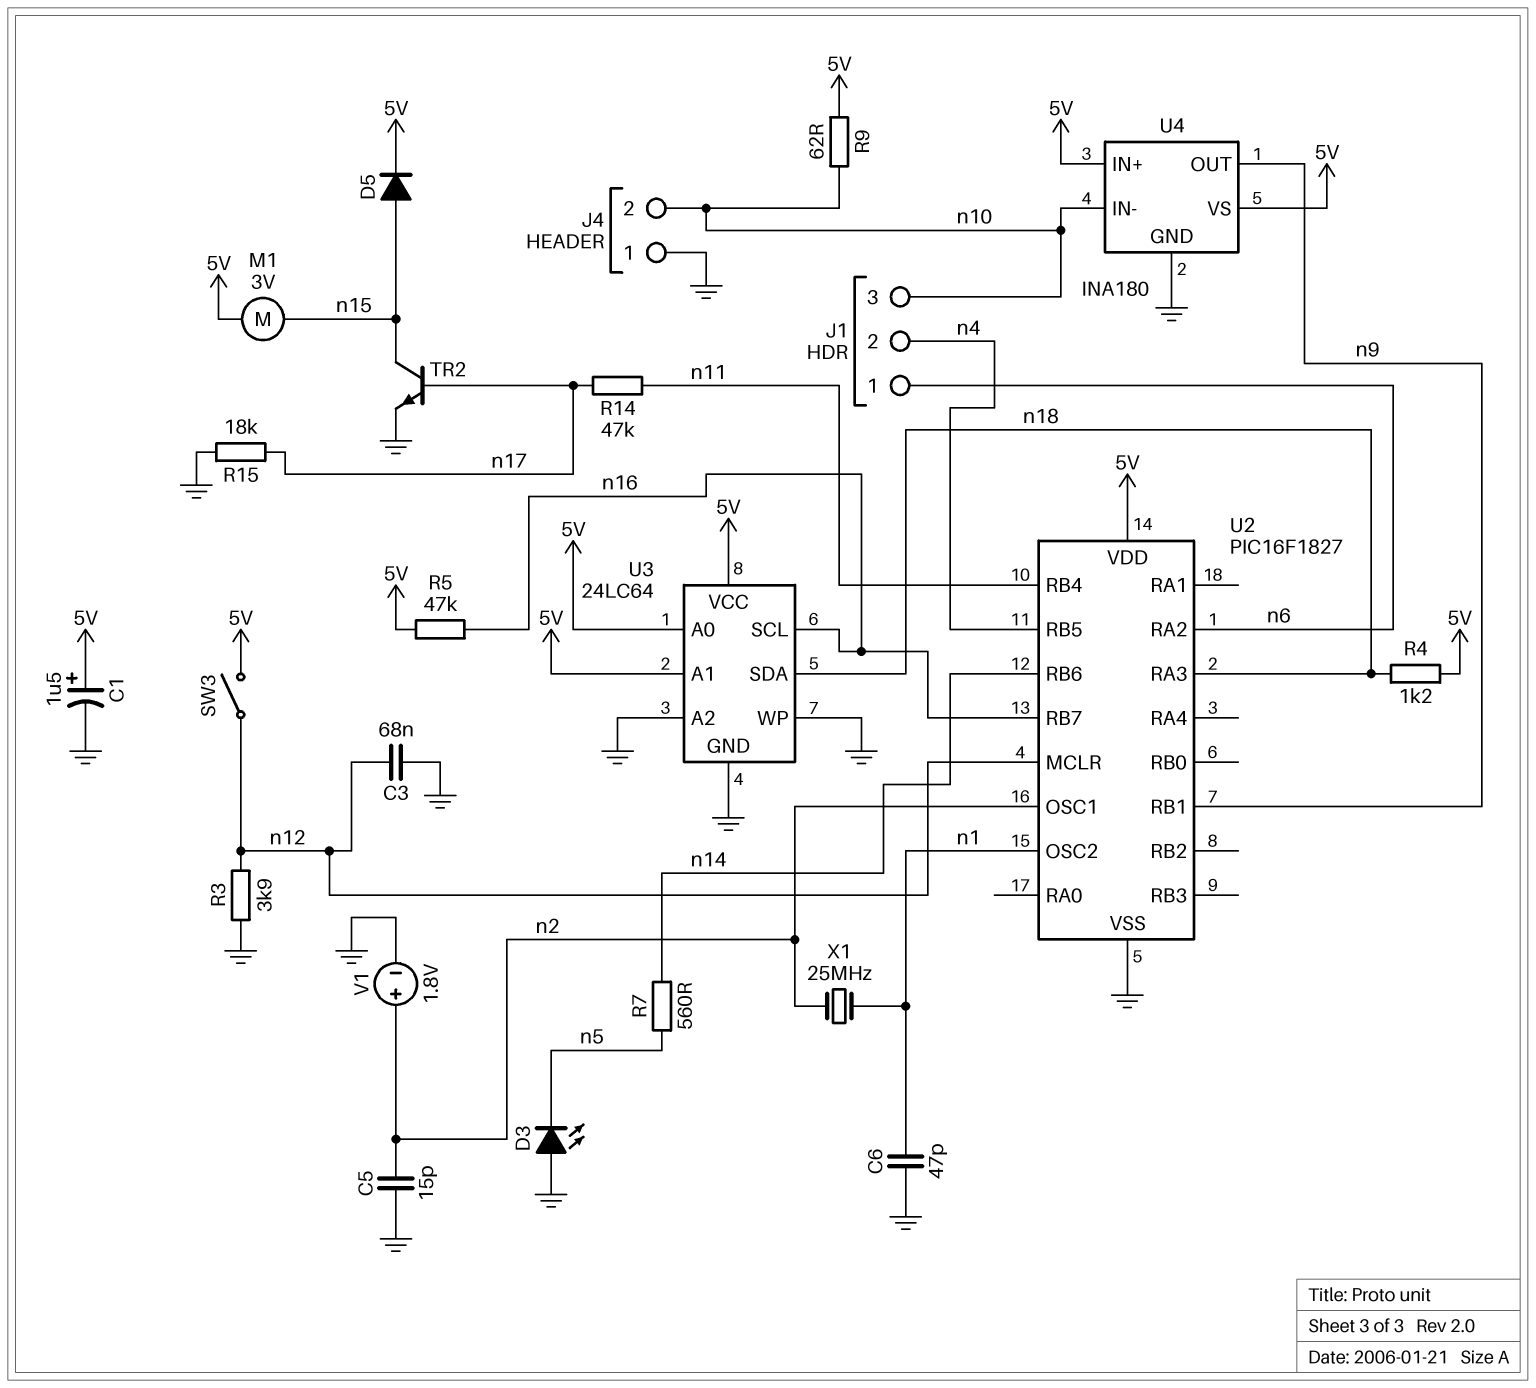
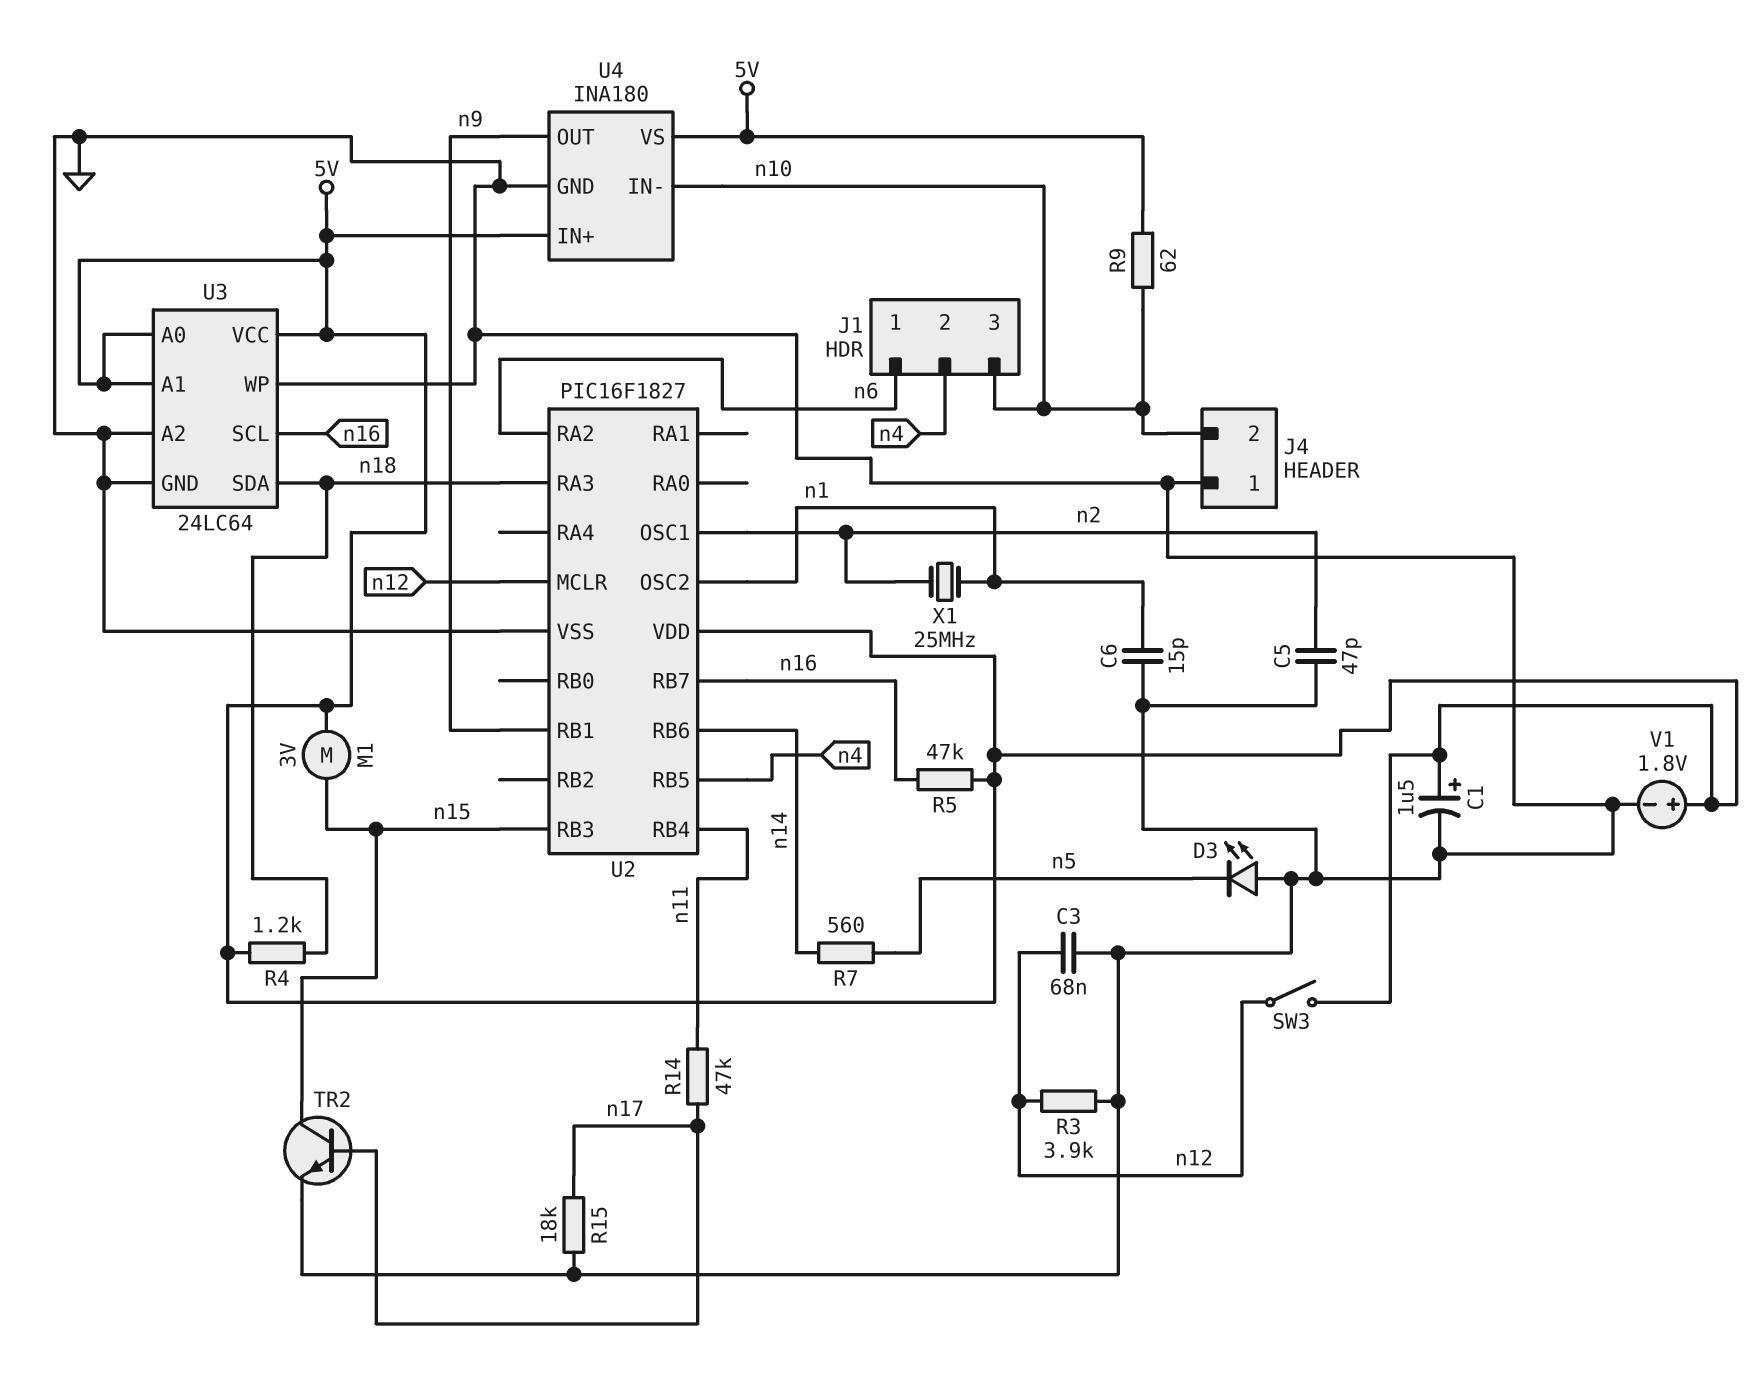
C5: 15pF (GND, n2) -> 47pF (GND, n2)
C6: 47pF (GND, n1) -> 15pF (GND, n1)
D5: diode (A n15, K 5V) -> none
U2 pin RB3: none -> n15
V1: 1.8V (plus n2, minus GND) -> 1.8V (plus 5V, minus GND)

